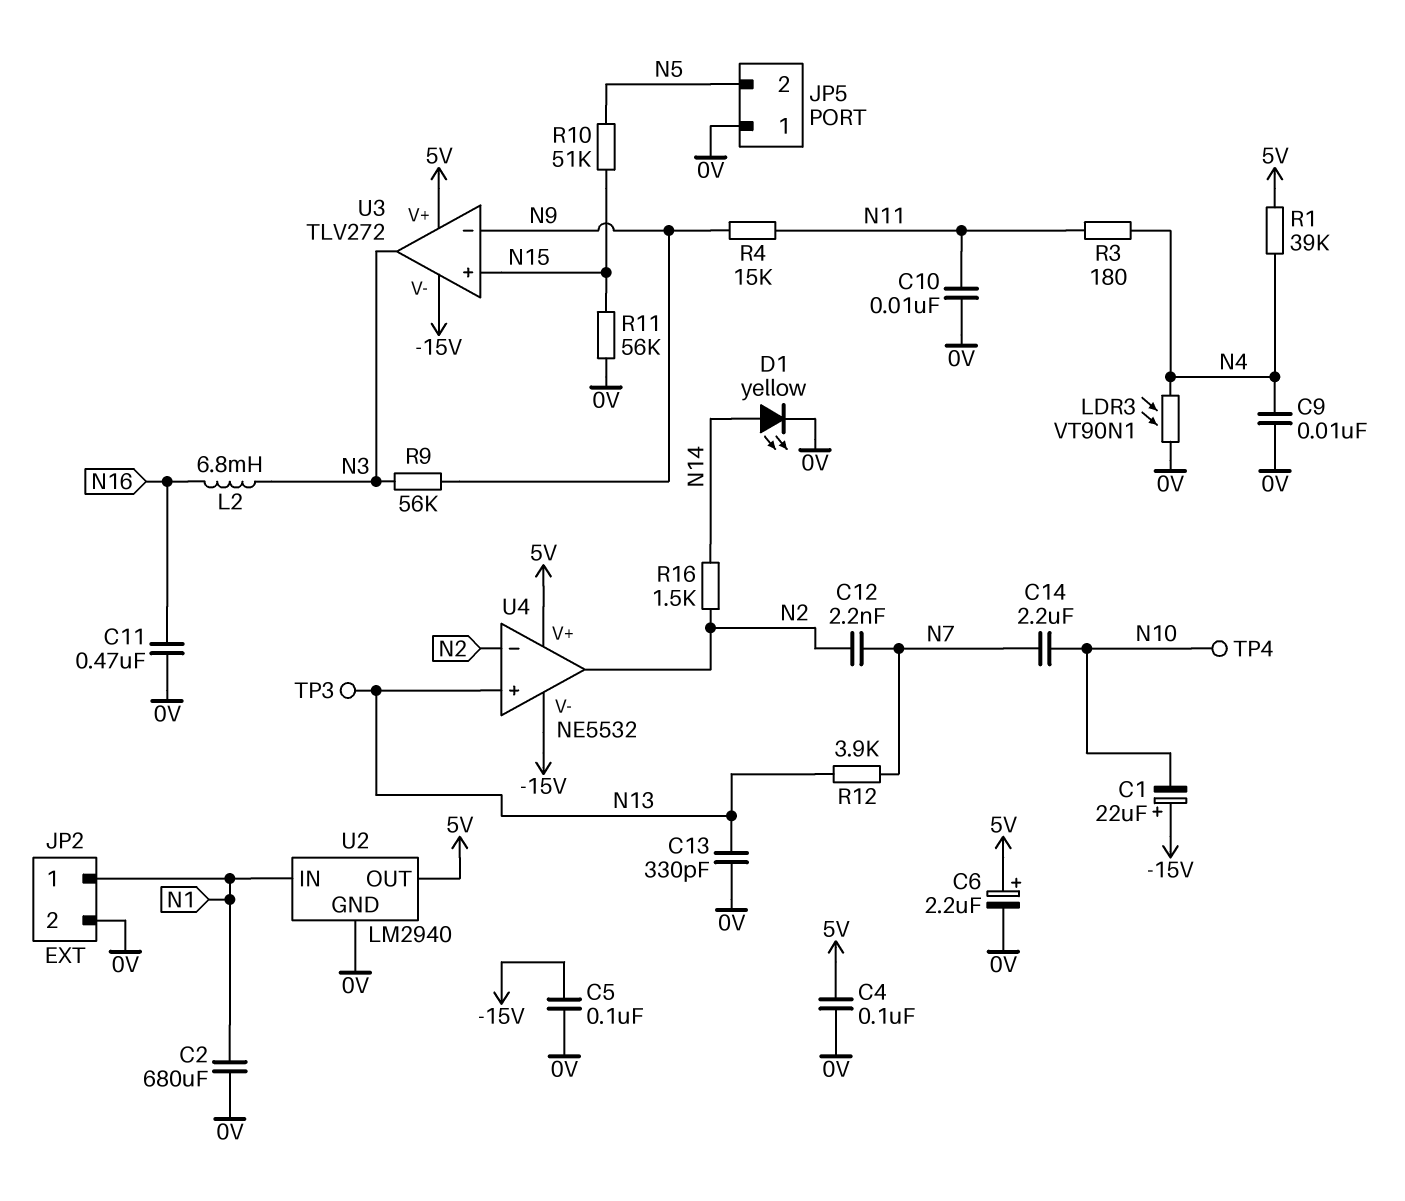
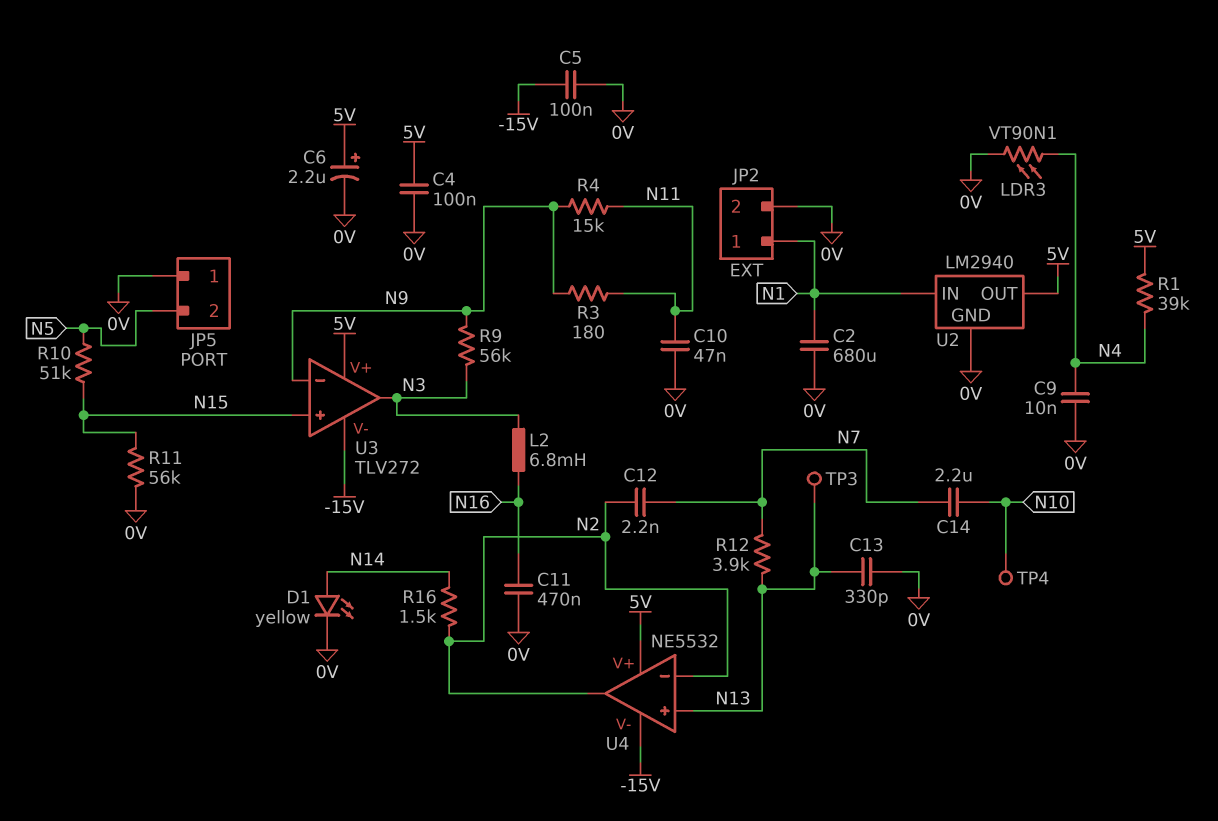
C1: 22uF (plus -15V, minus N10) -> none
C10: 10nF (0V, N11) -> 47nF (0V, N11)
R3: 180 (N4, N11) -> 180 (N9, N11)

